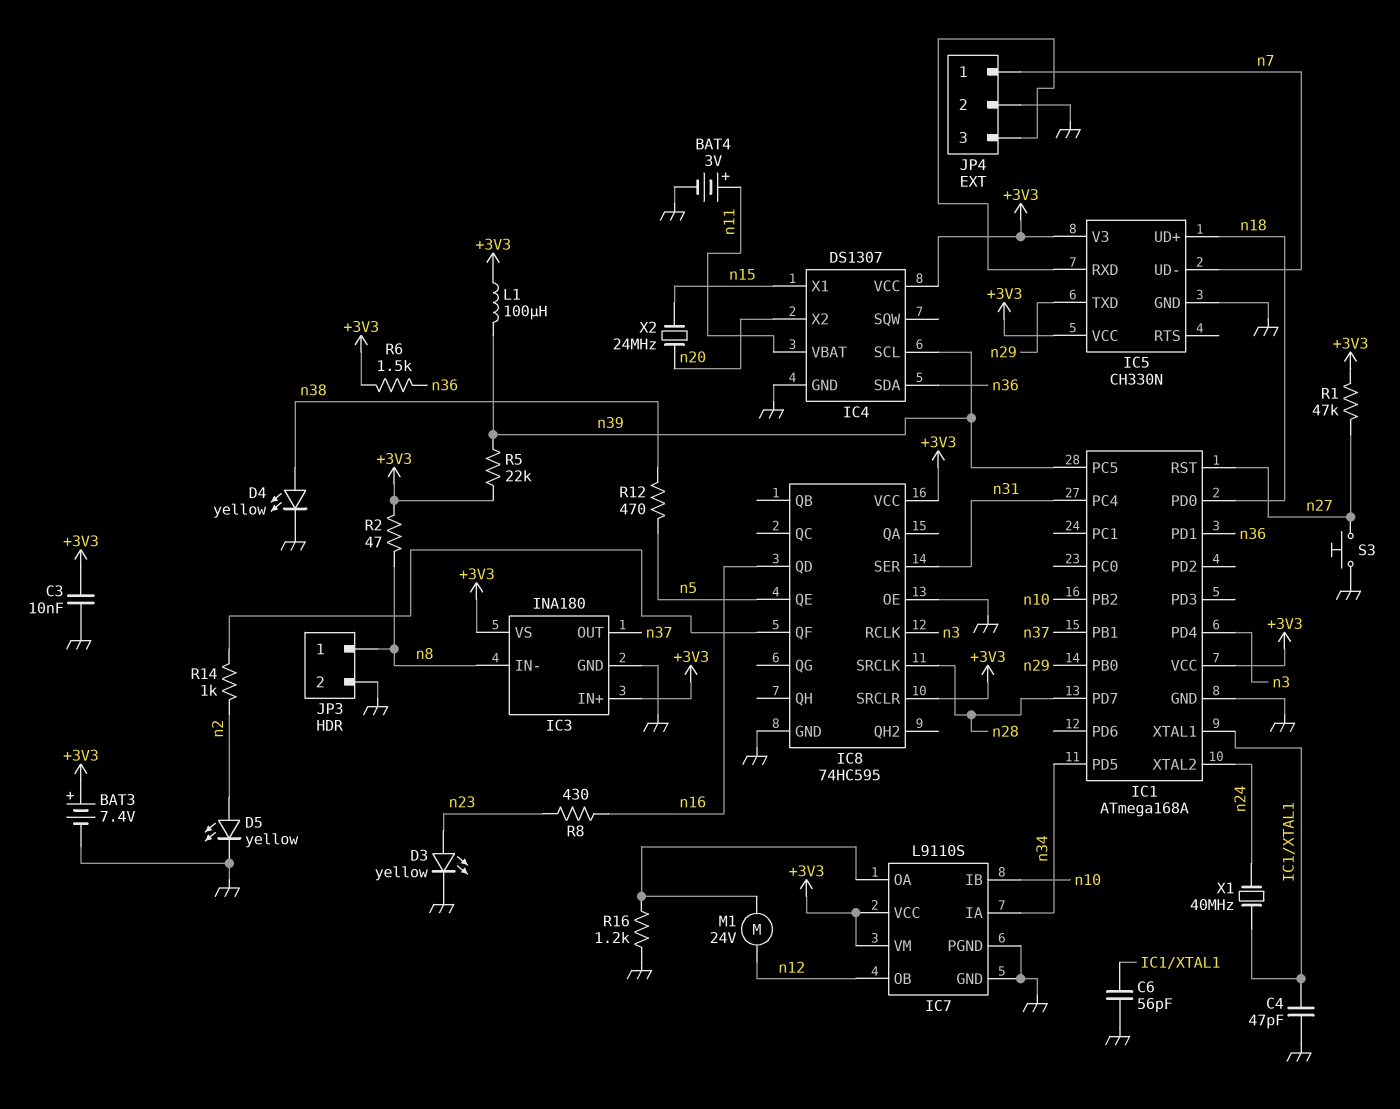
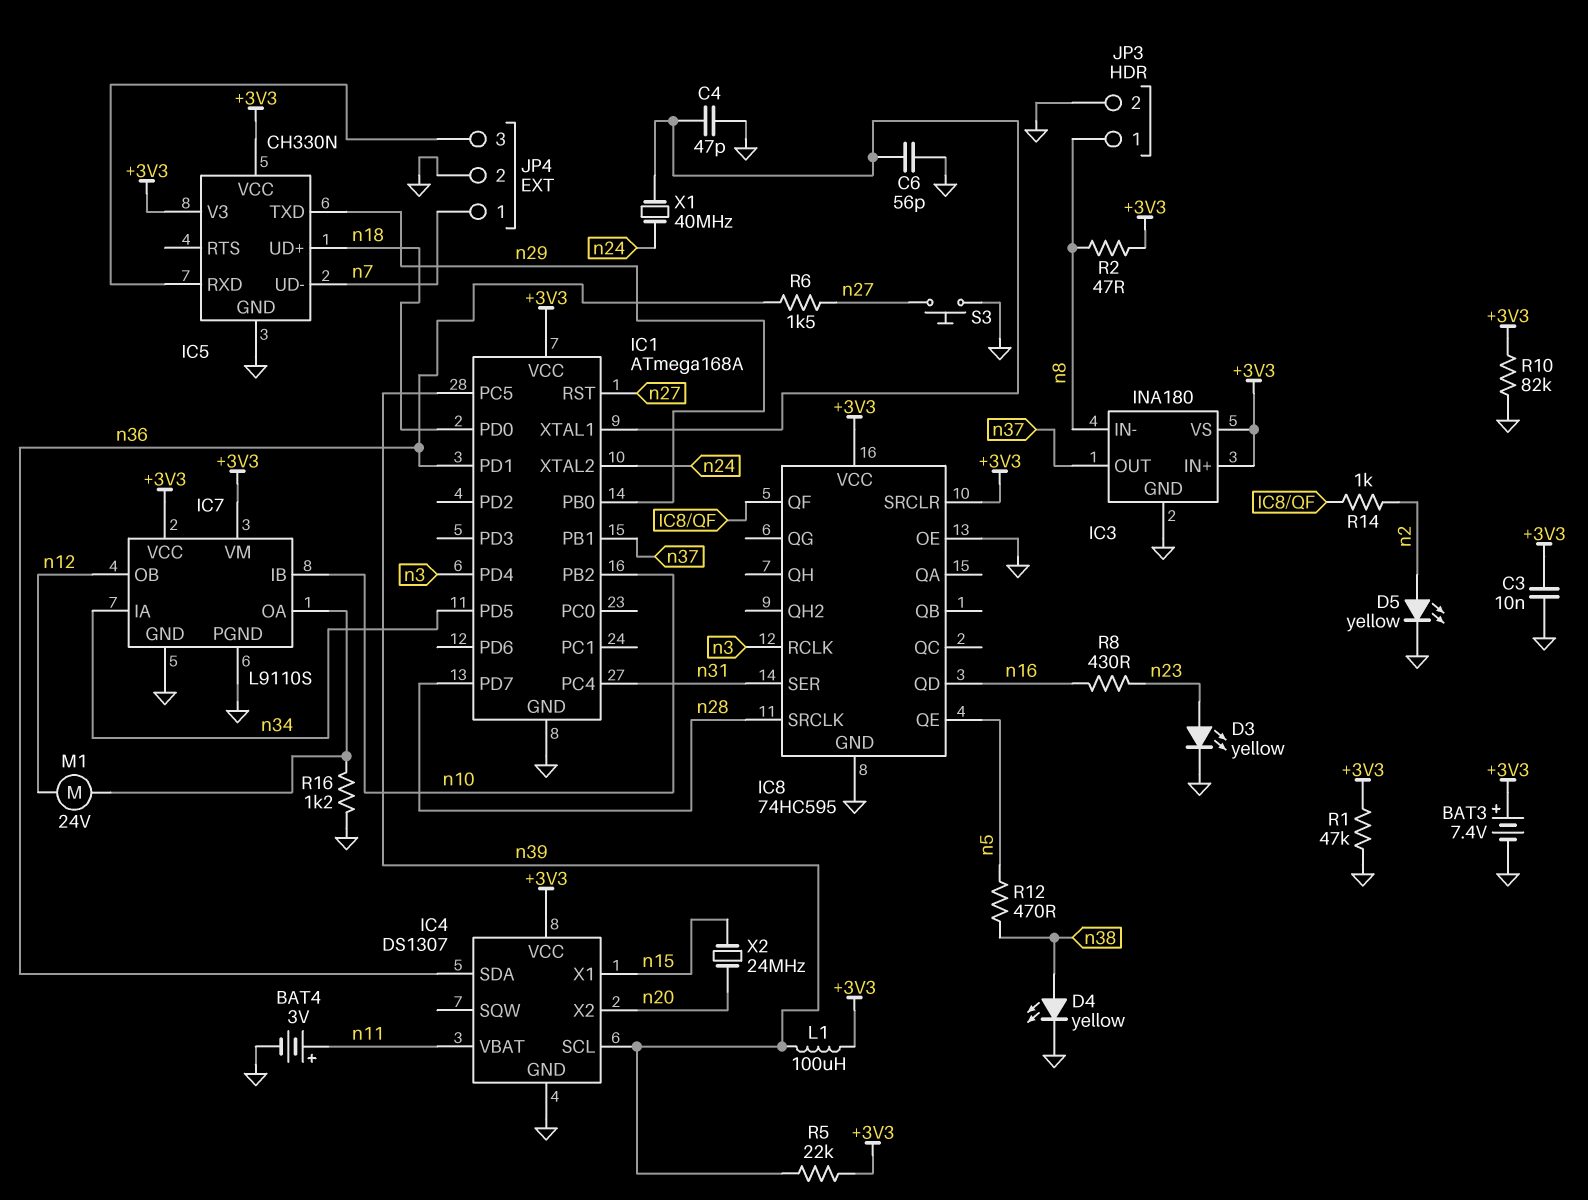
R1: 47k (+3V3, n27) -> 47k (+3V3, GND)
R6: 1.5k (+3V3, n36) -> 1.5k (n27, n36)
R10: none -> 82k (+3V3, GND)

